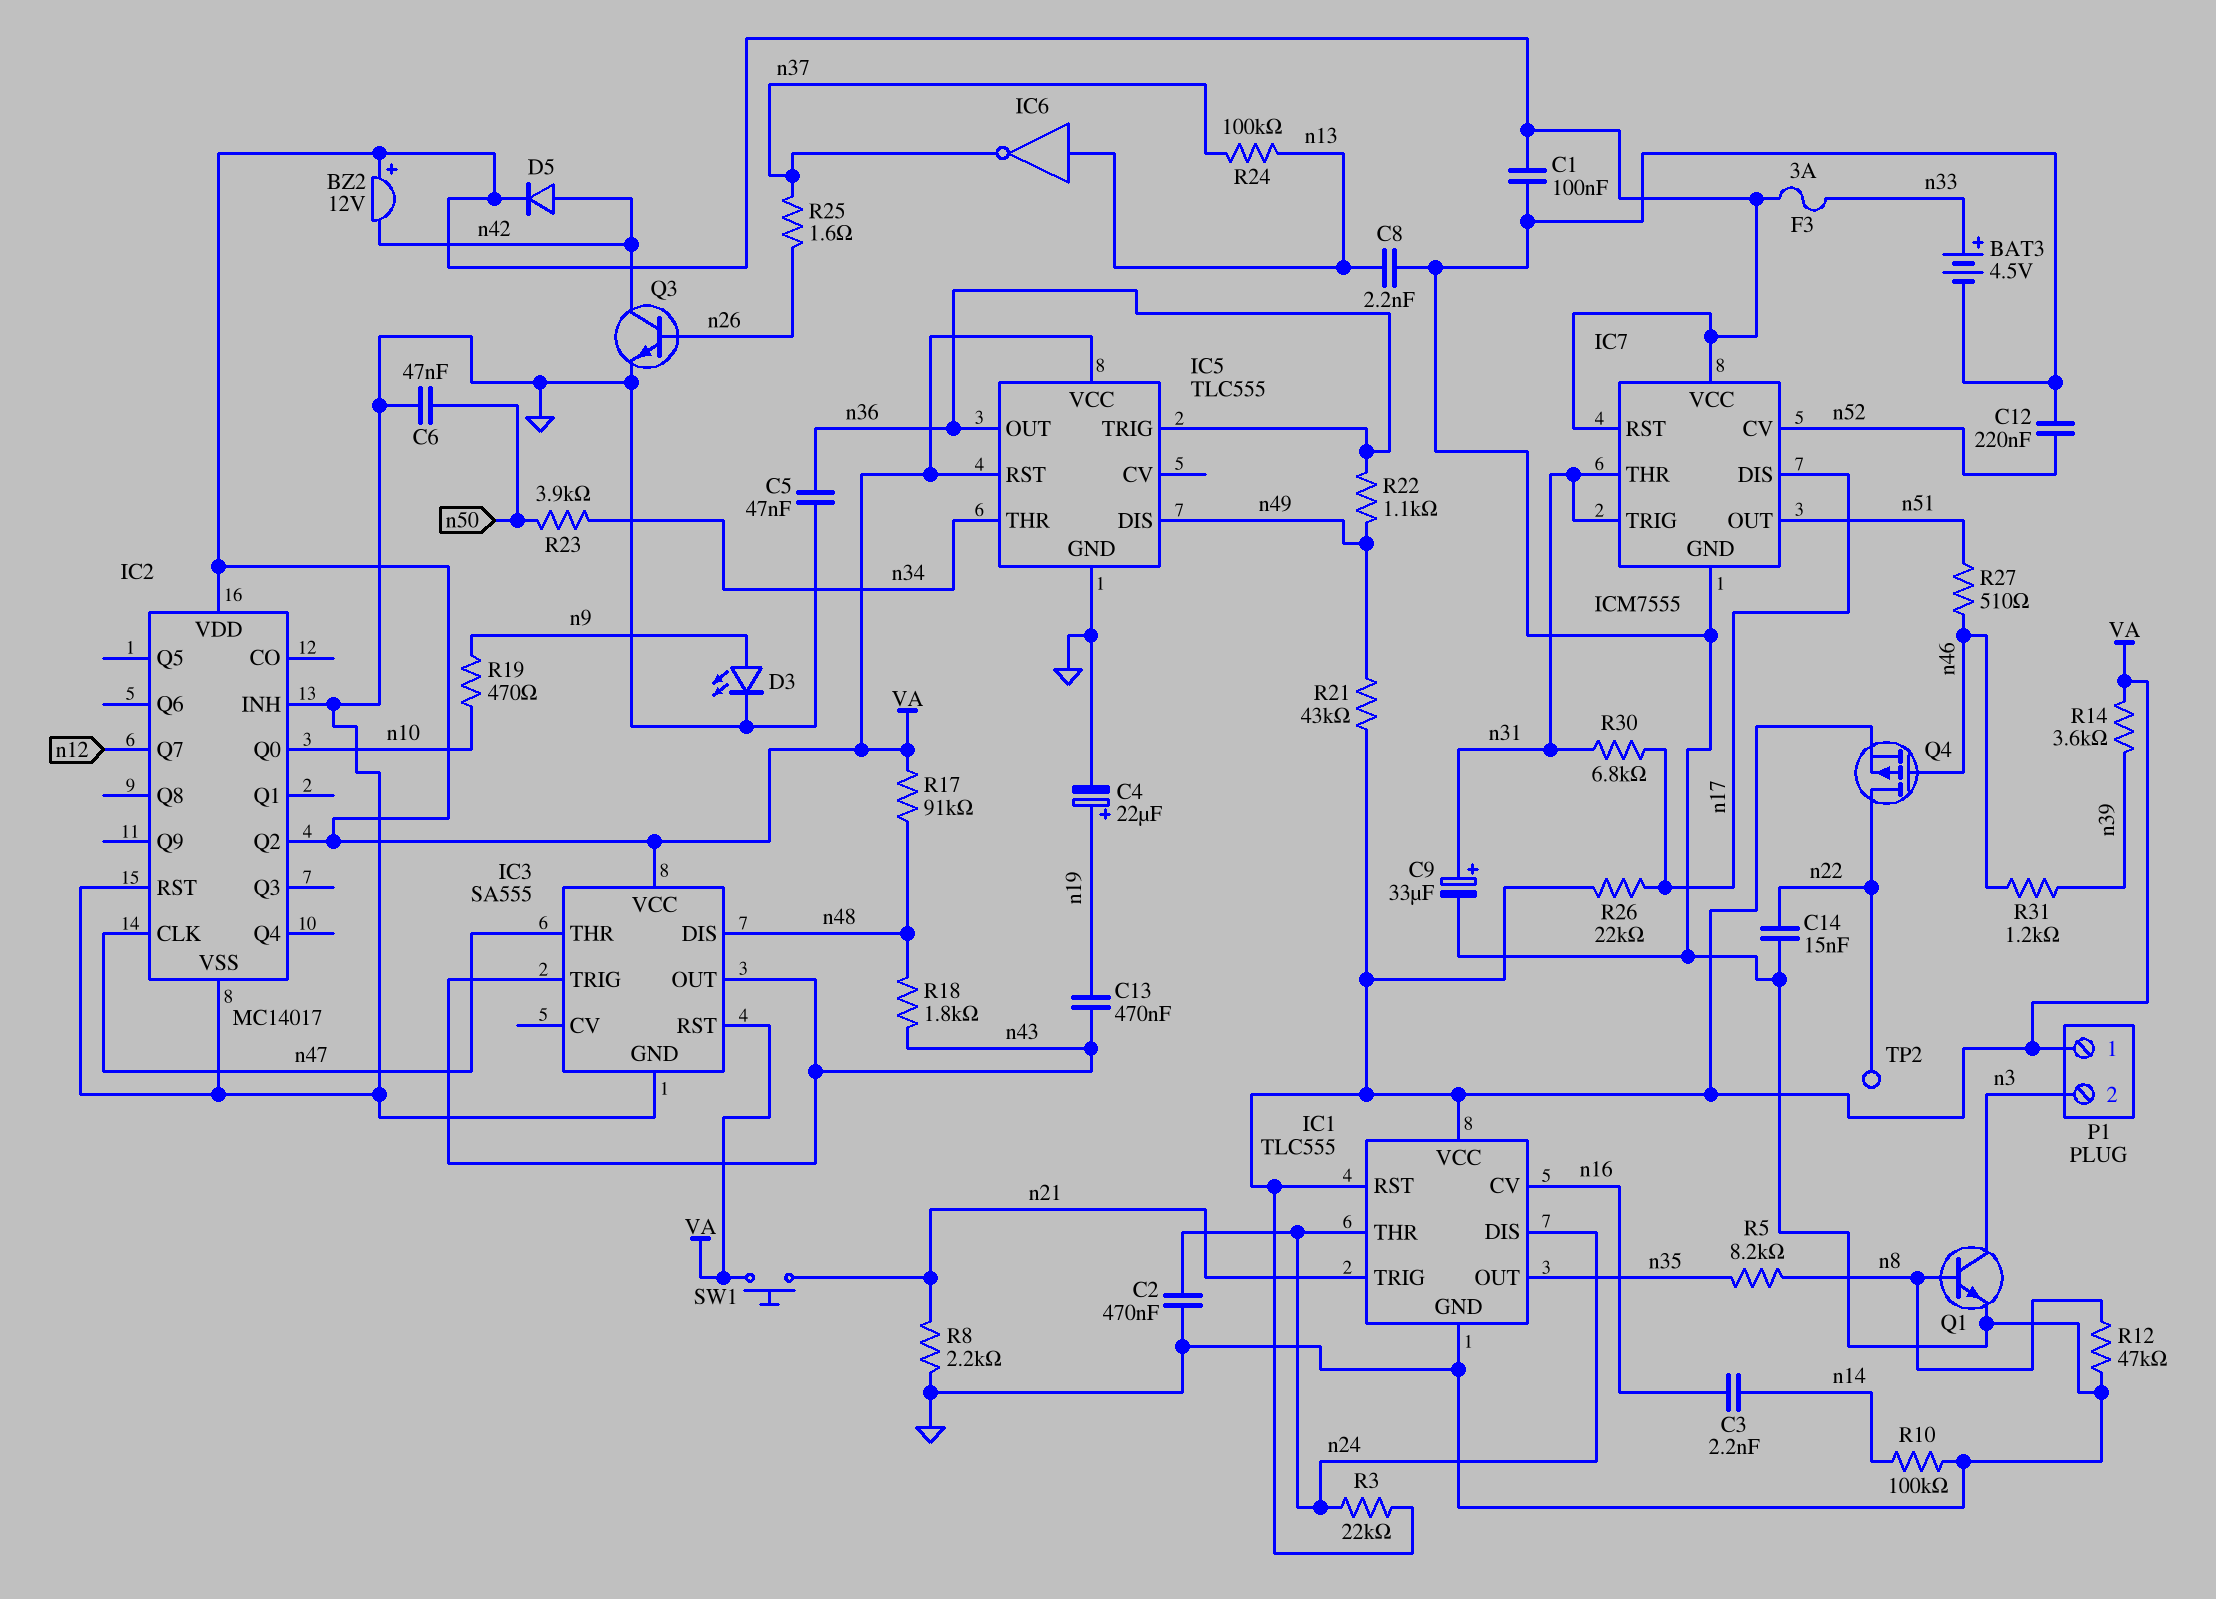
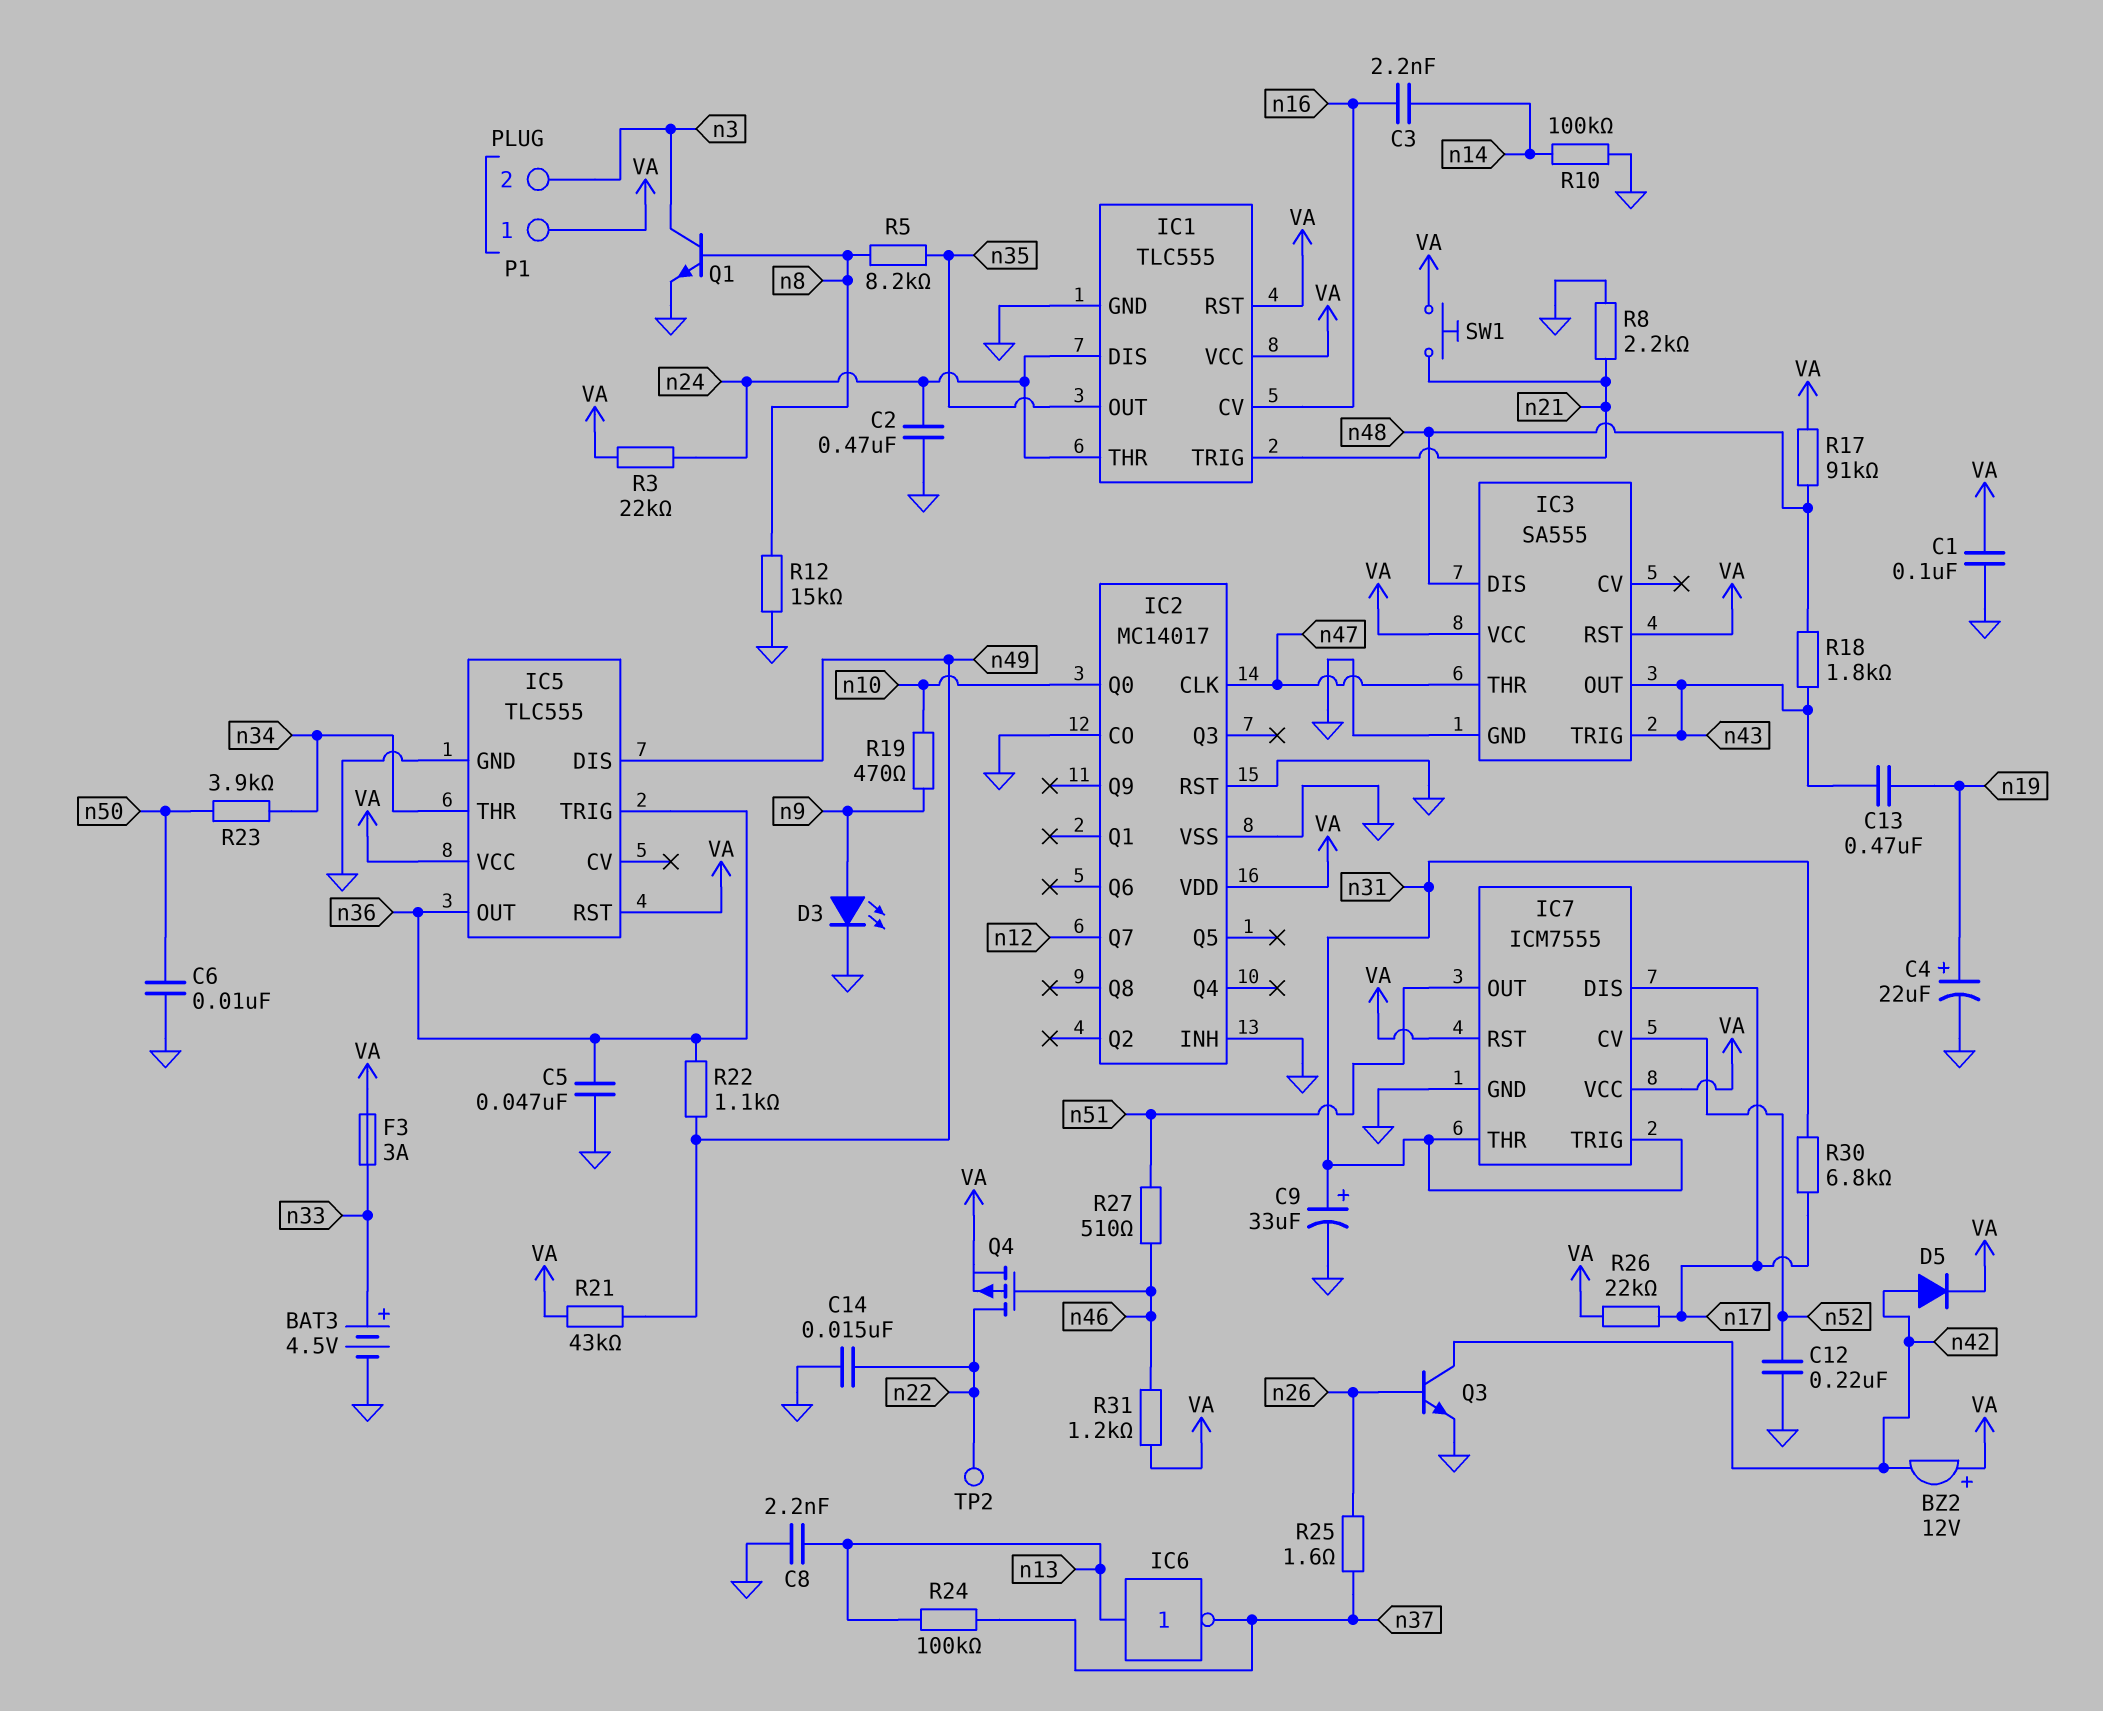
C6: 47nF (GND, n50) -> 10nF (GND, n50)
IC2 pin CO: none -> GND
IC2 pin Q2: VA -> none
R12: 47k (GND, n8) -> 15k (GND, n8)
R14: 3.6k (VA, n39) -> none
R31: 1.2k (n39, n46) -> 1.2k (VA, n46)

